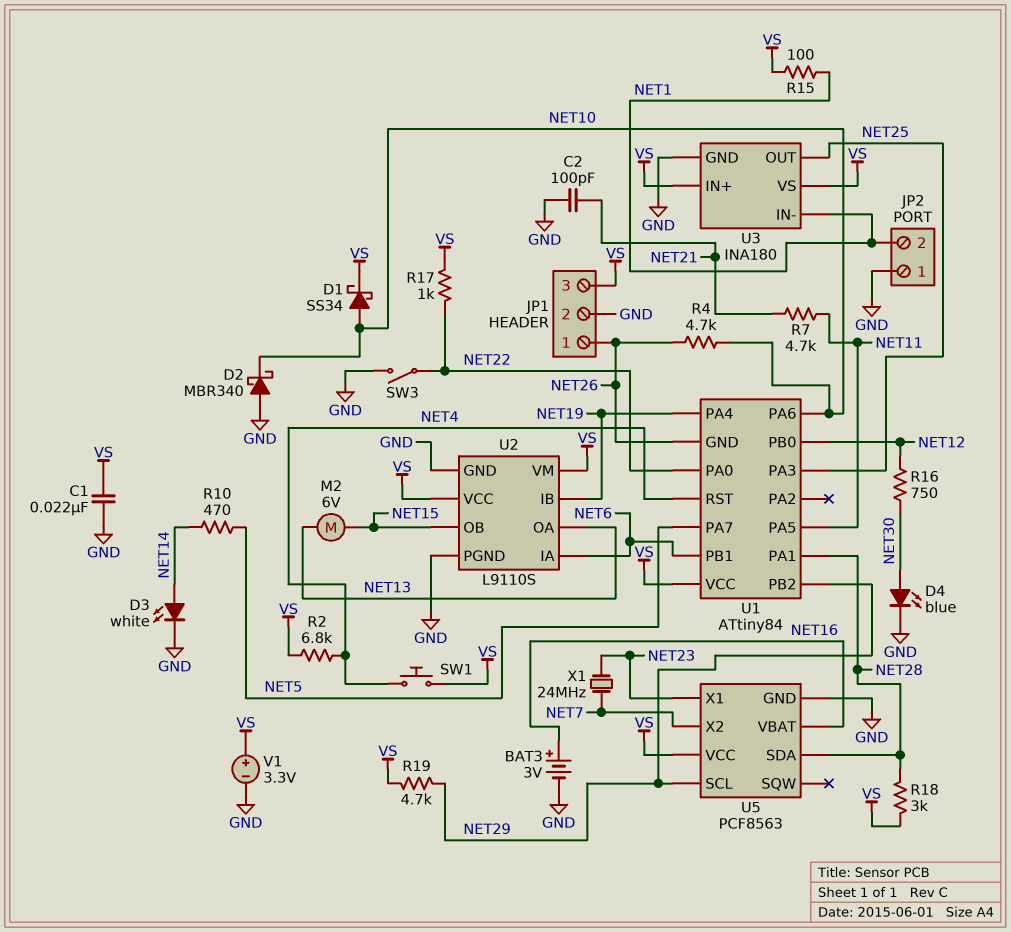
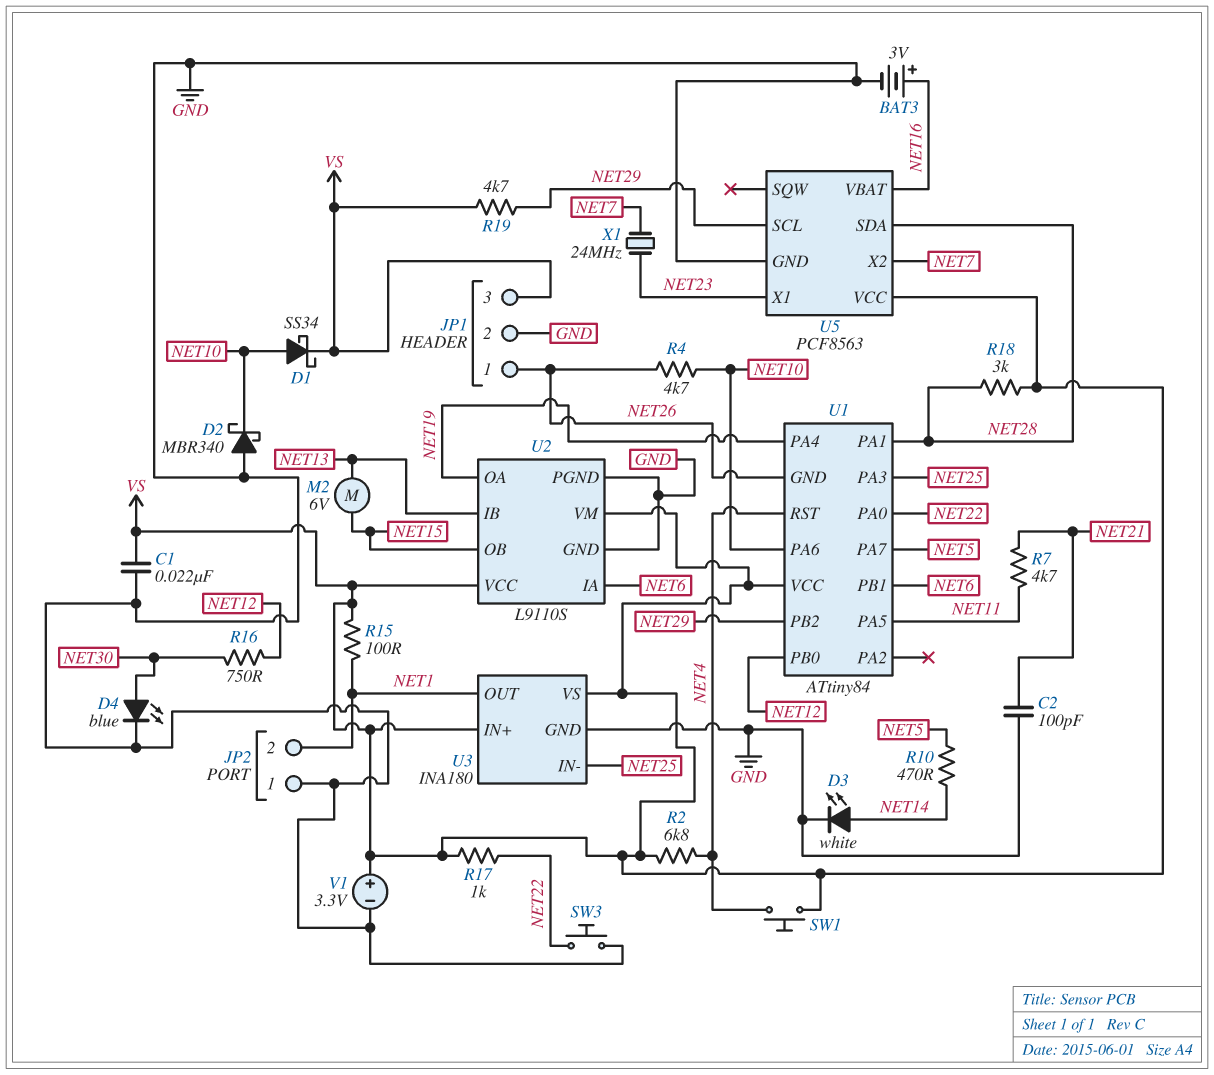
SW3: switch (GND, NET22) -> button (GND, NET22)
U2 pin IB: NET19 -> NET13
U2 pin OA: NET13 -> NET19
U3 pin IN-: NET1 -> NET25
U3 pin OUT: NET25 -> NET1

